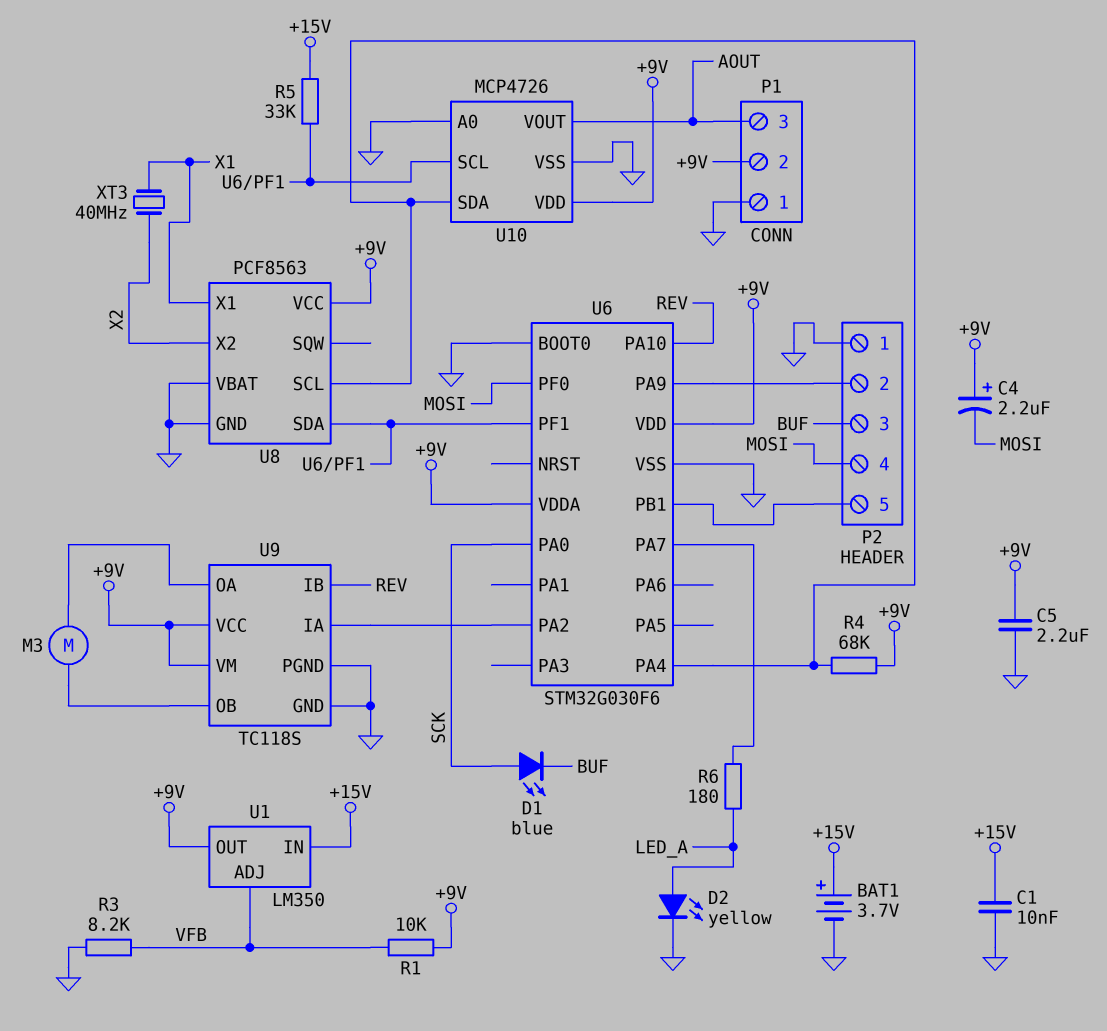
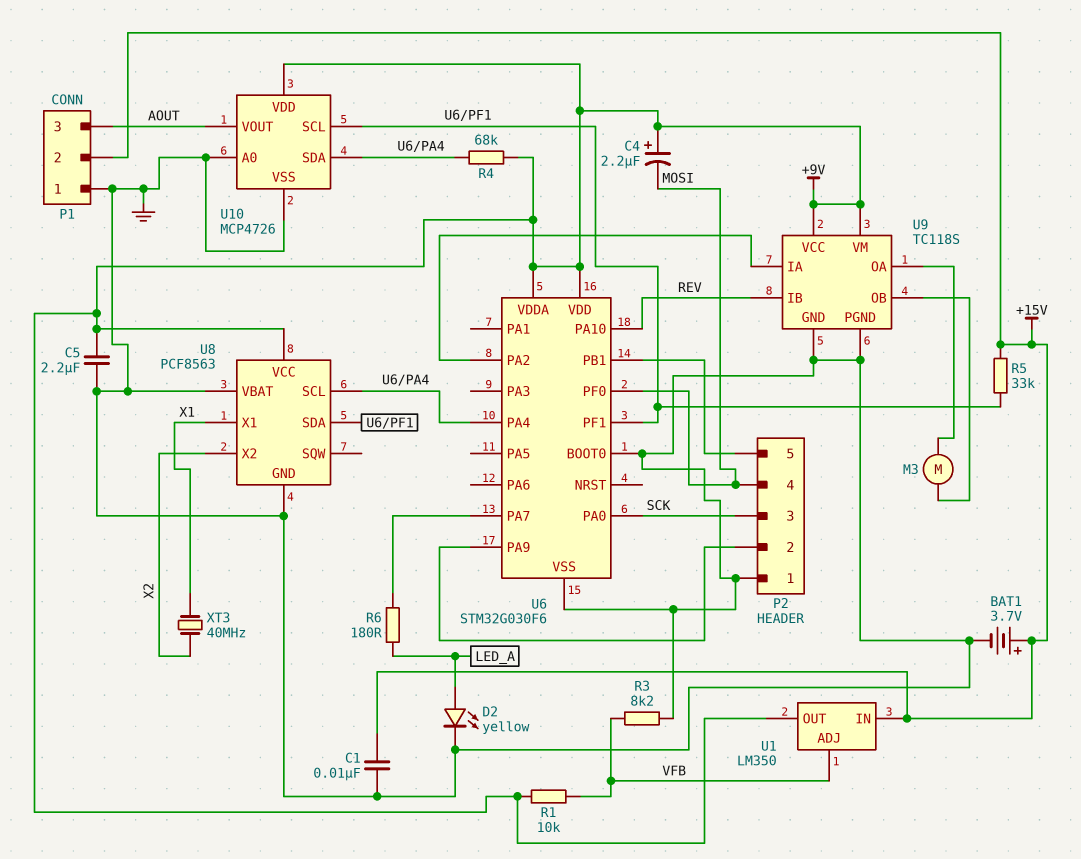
D1: LED blue (A SCK, K BUF) -> none
P1 pin 2: +9V -> +15V
P2 pin 3: BUF -> SCK

